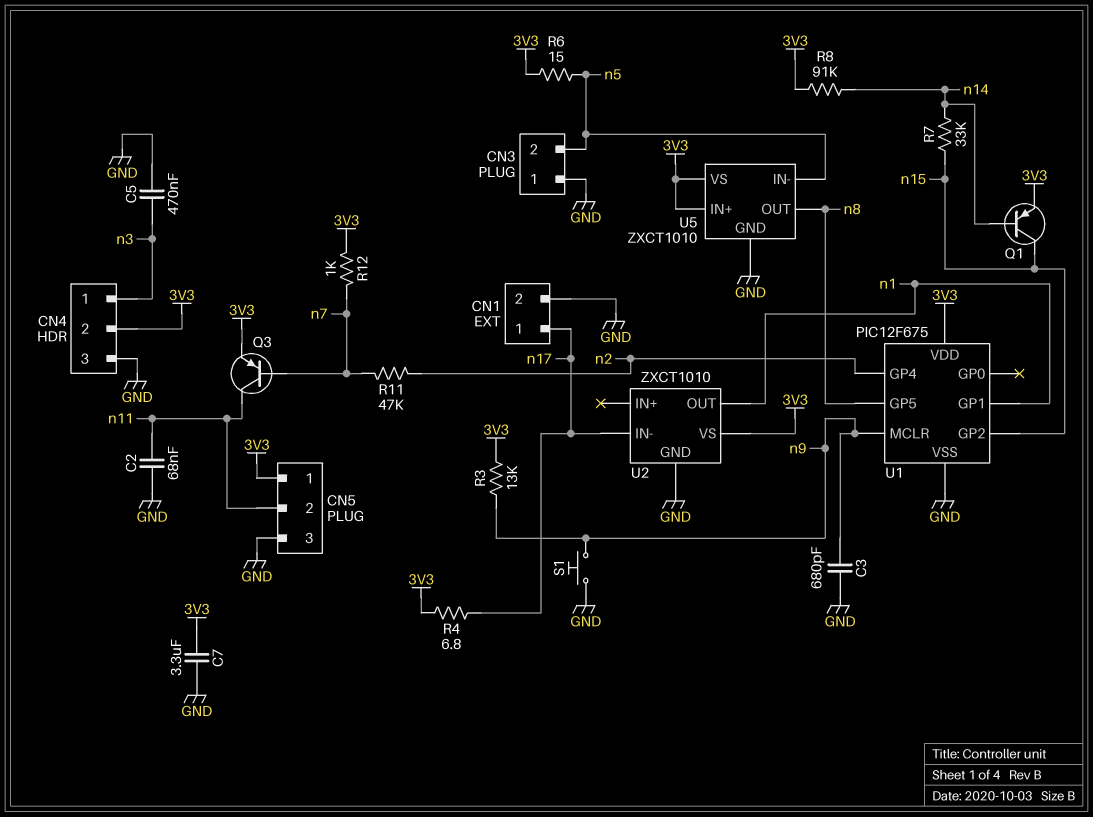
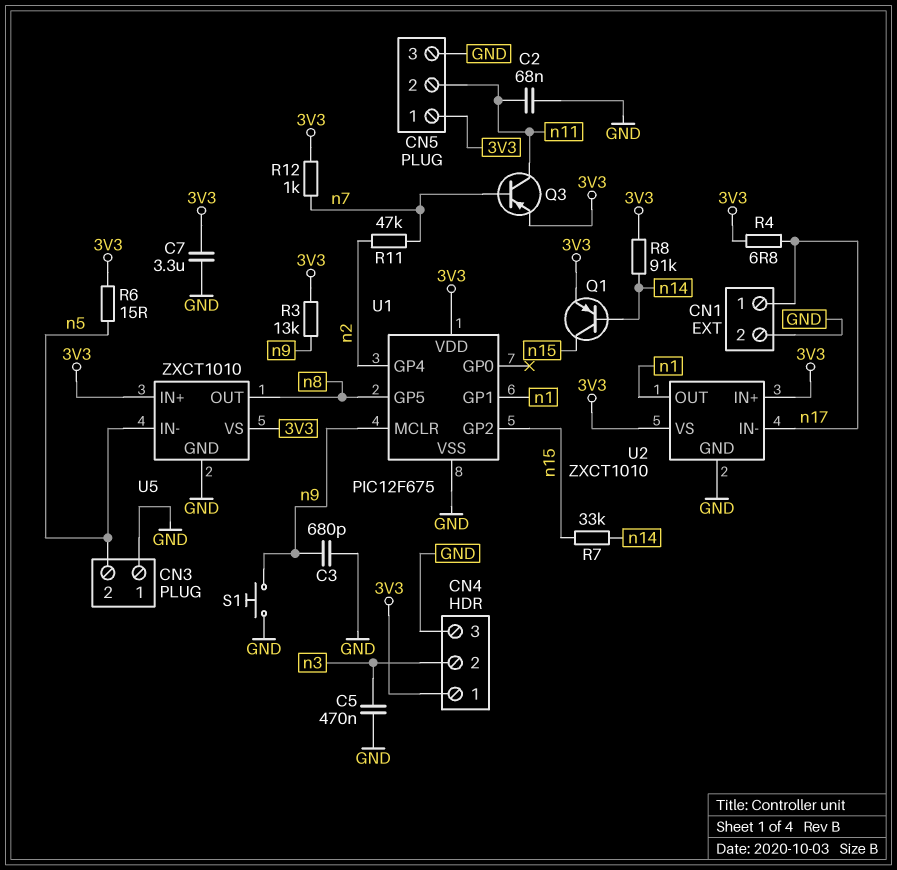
CN4 pin 1: n3 -> 3V3
CN4 pin 2: 3V3 -> n3
U2 pin IN+: none -> 3V3

